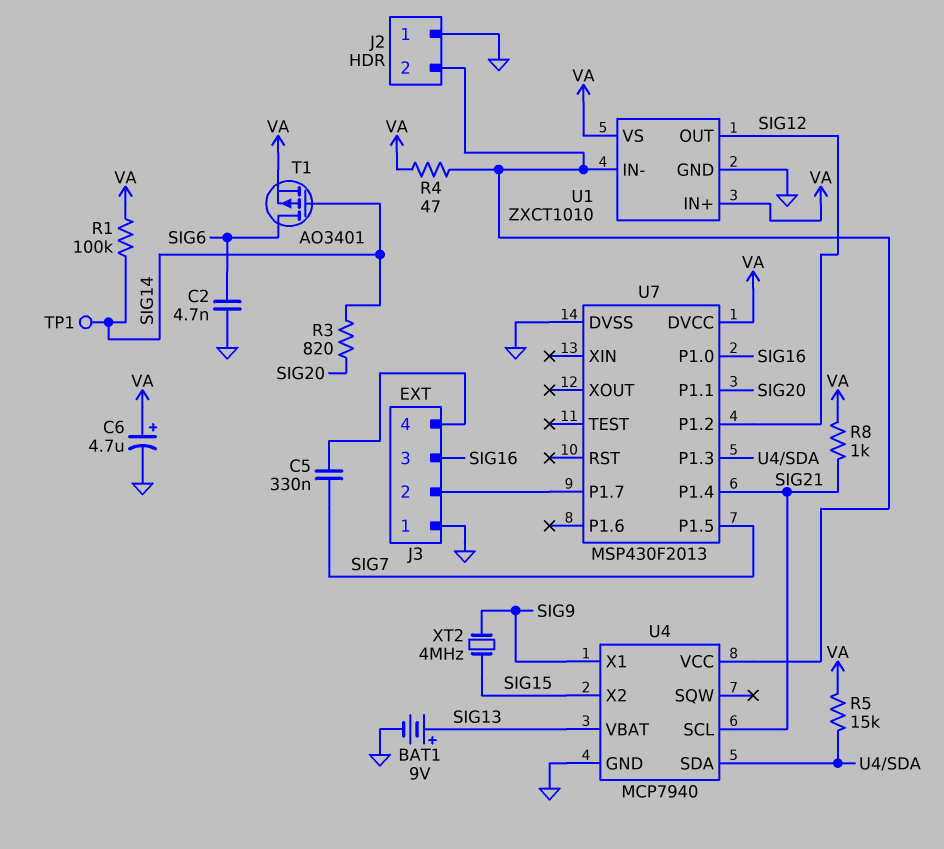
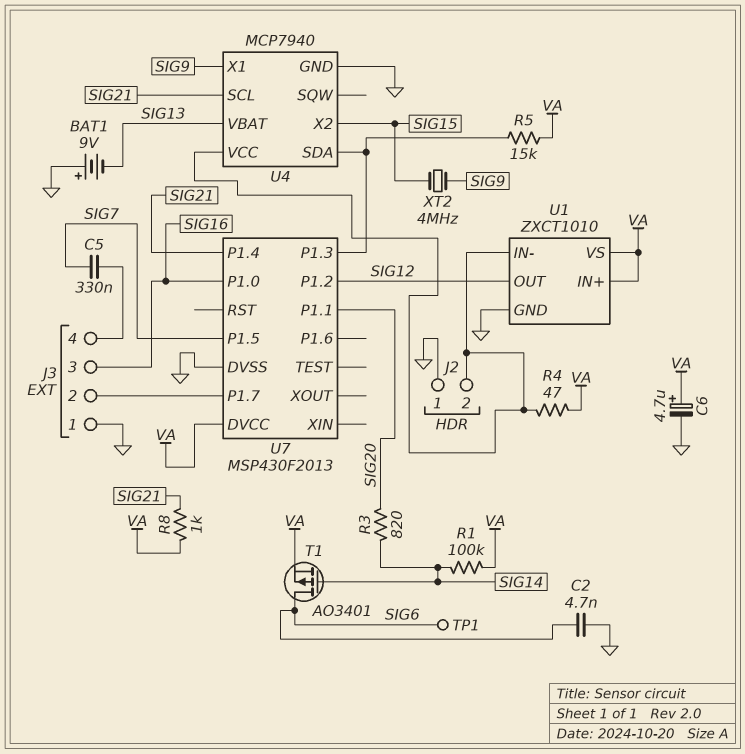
BAT1: 9V (plus SIG13, minus GND) -> 9V (plus GND, minus SIG13)
TP1: test point (SIG14) -> test point (SIG6)

